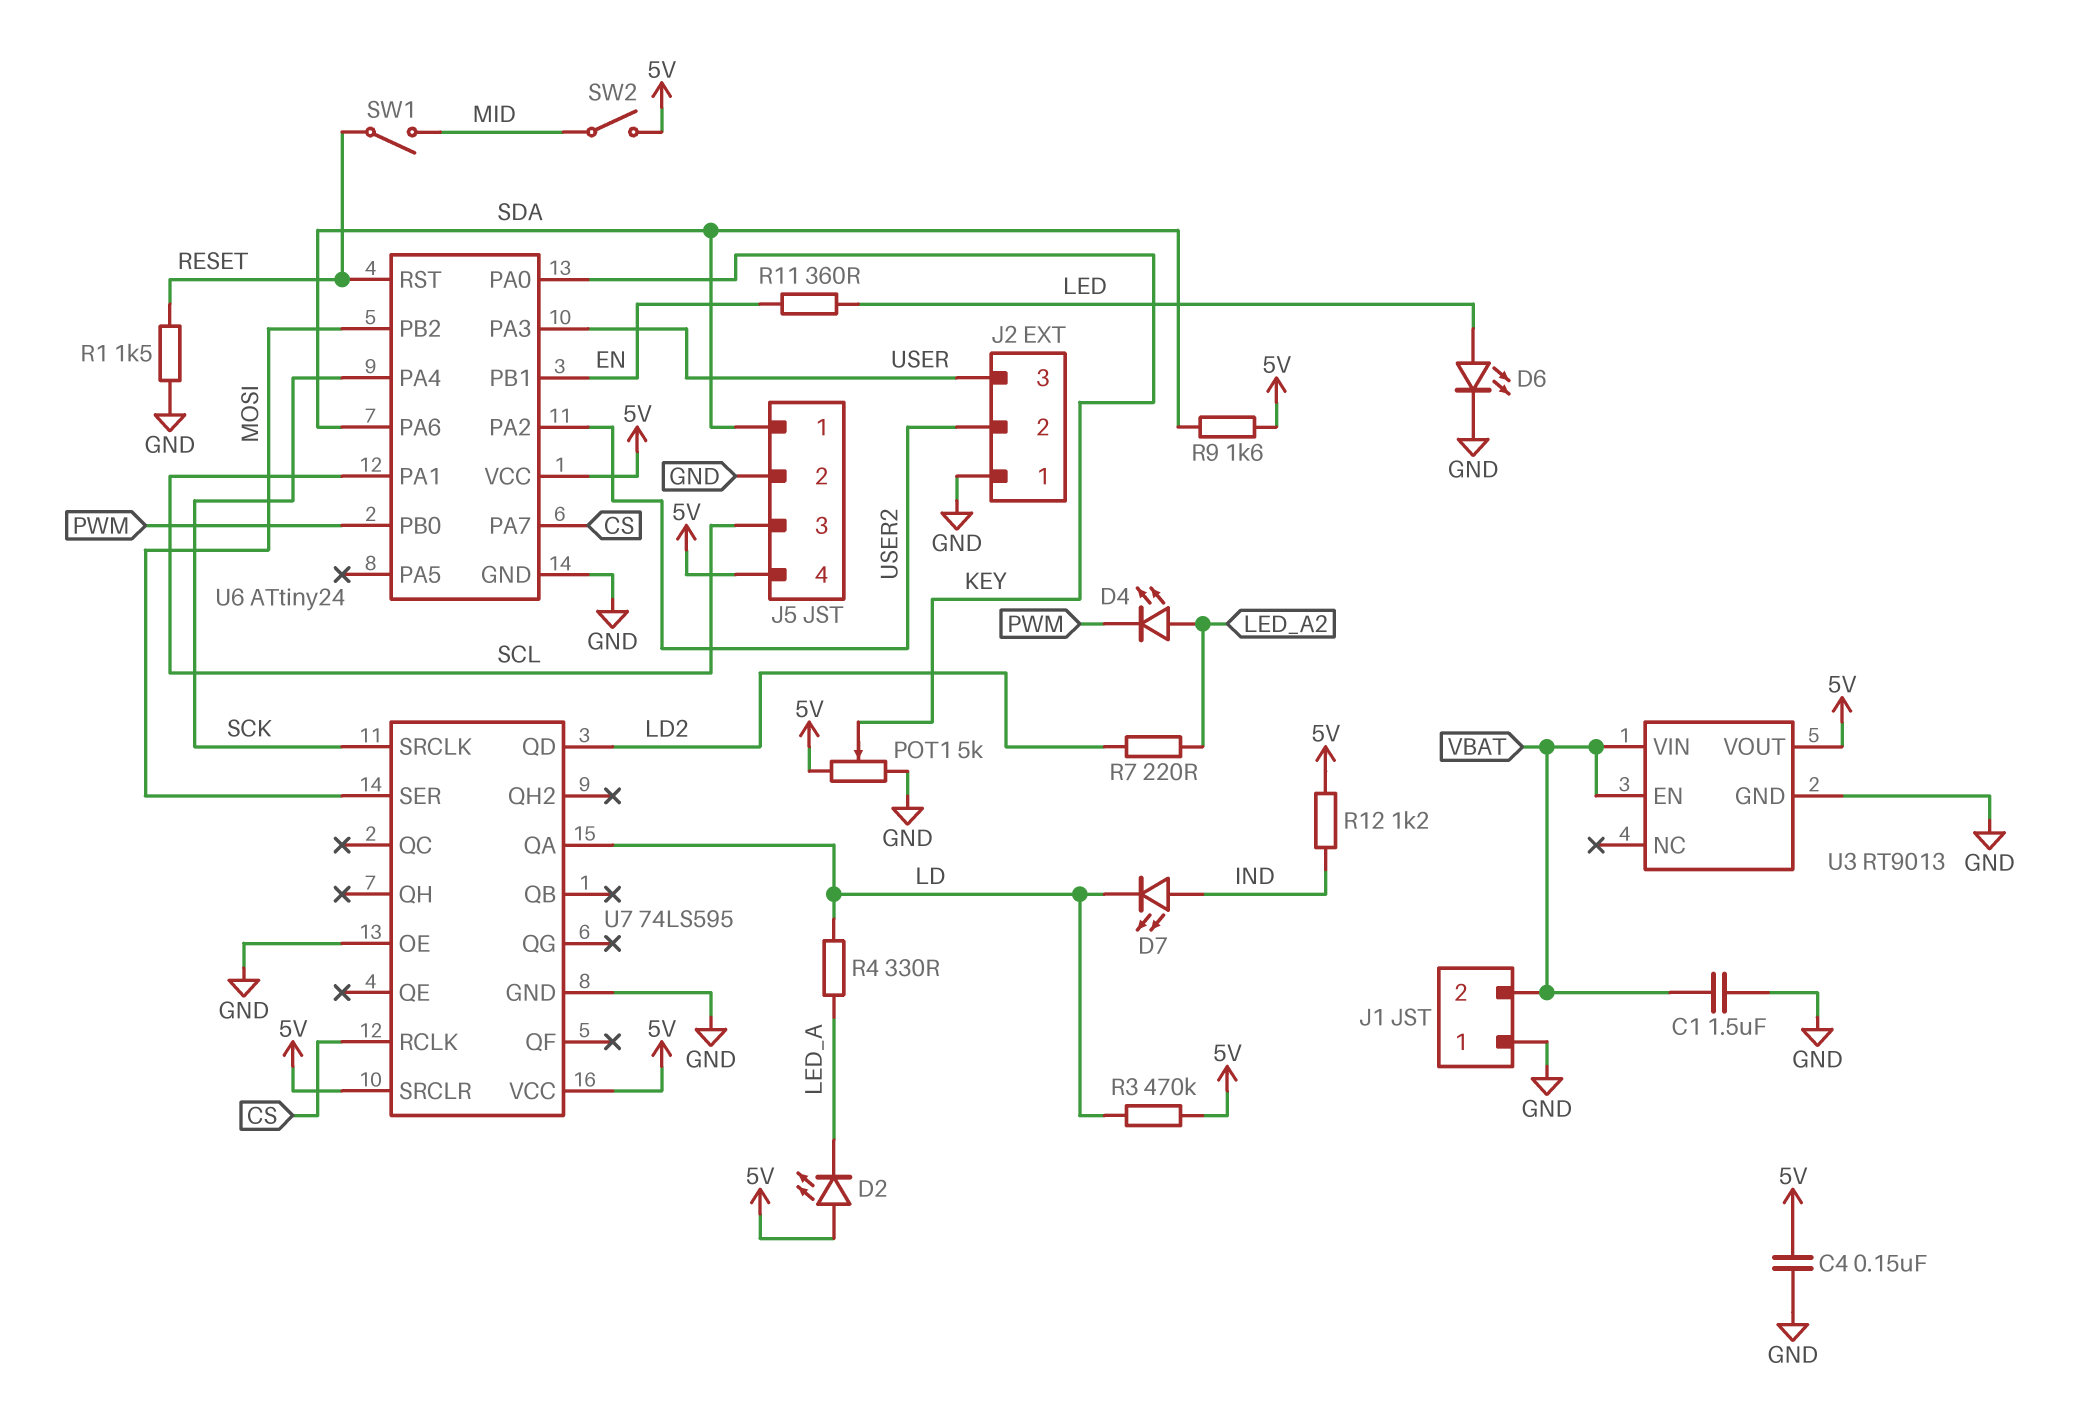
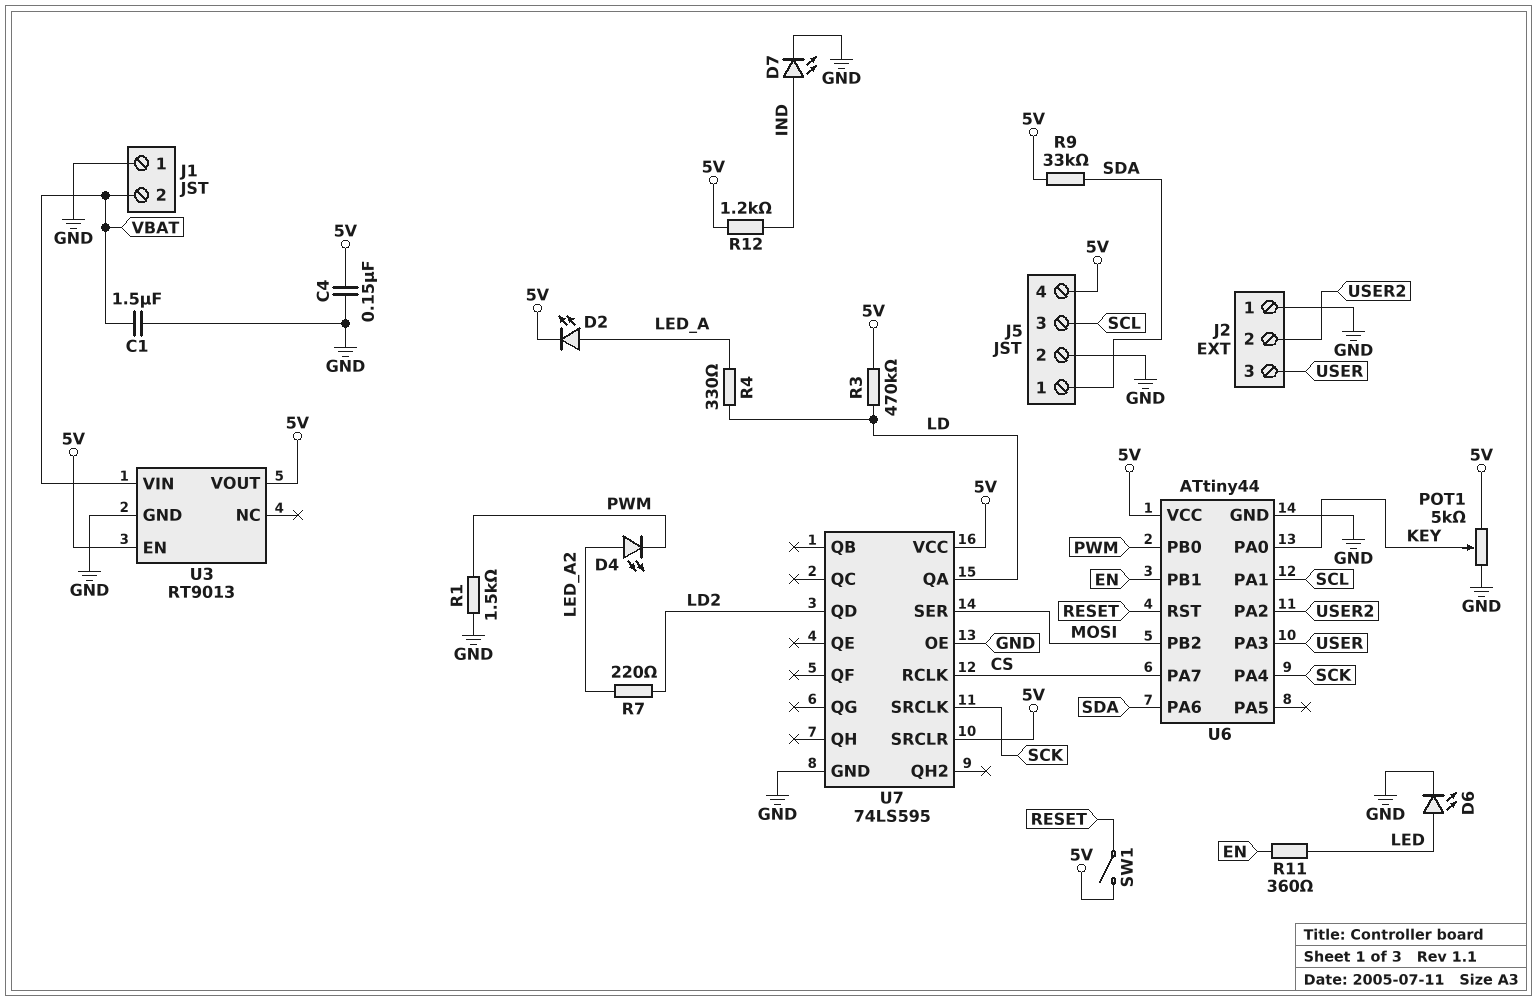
D2: LED (A 5V, K LED_A) -> LED (A LED_A, K 5V)
D7: LED (A IND, K LD) -> LED (A IND, K GND)
R1: 1.5k (GND, RESET) -> 1.5k (GND, PWM)
R9: 1.6k (5V, SDA) -> 33k (5V, SDA)
SW1: switch (MID, RESET) -> switch (5V, RESET)
SW2: switch (5V, MID) -> none
U3 pin EN: VBAT -> 5V
U6: ATtiny24 -> ATtiny44

